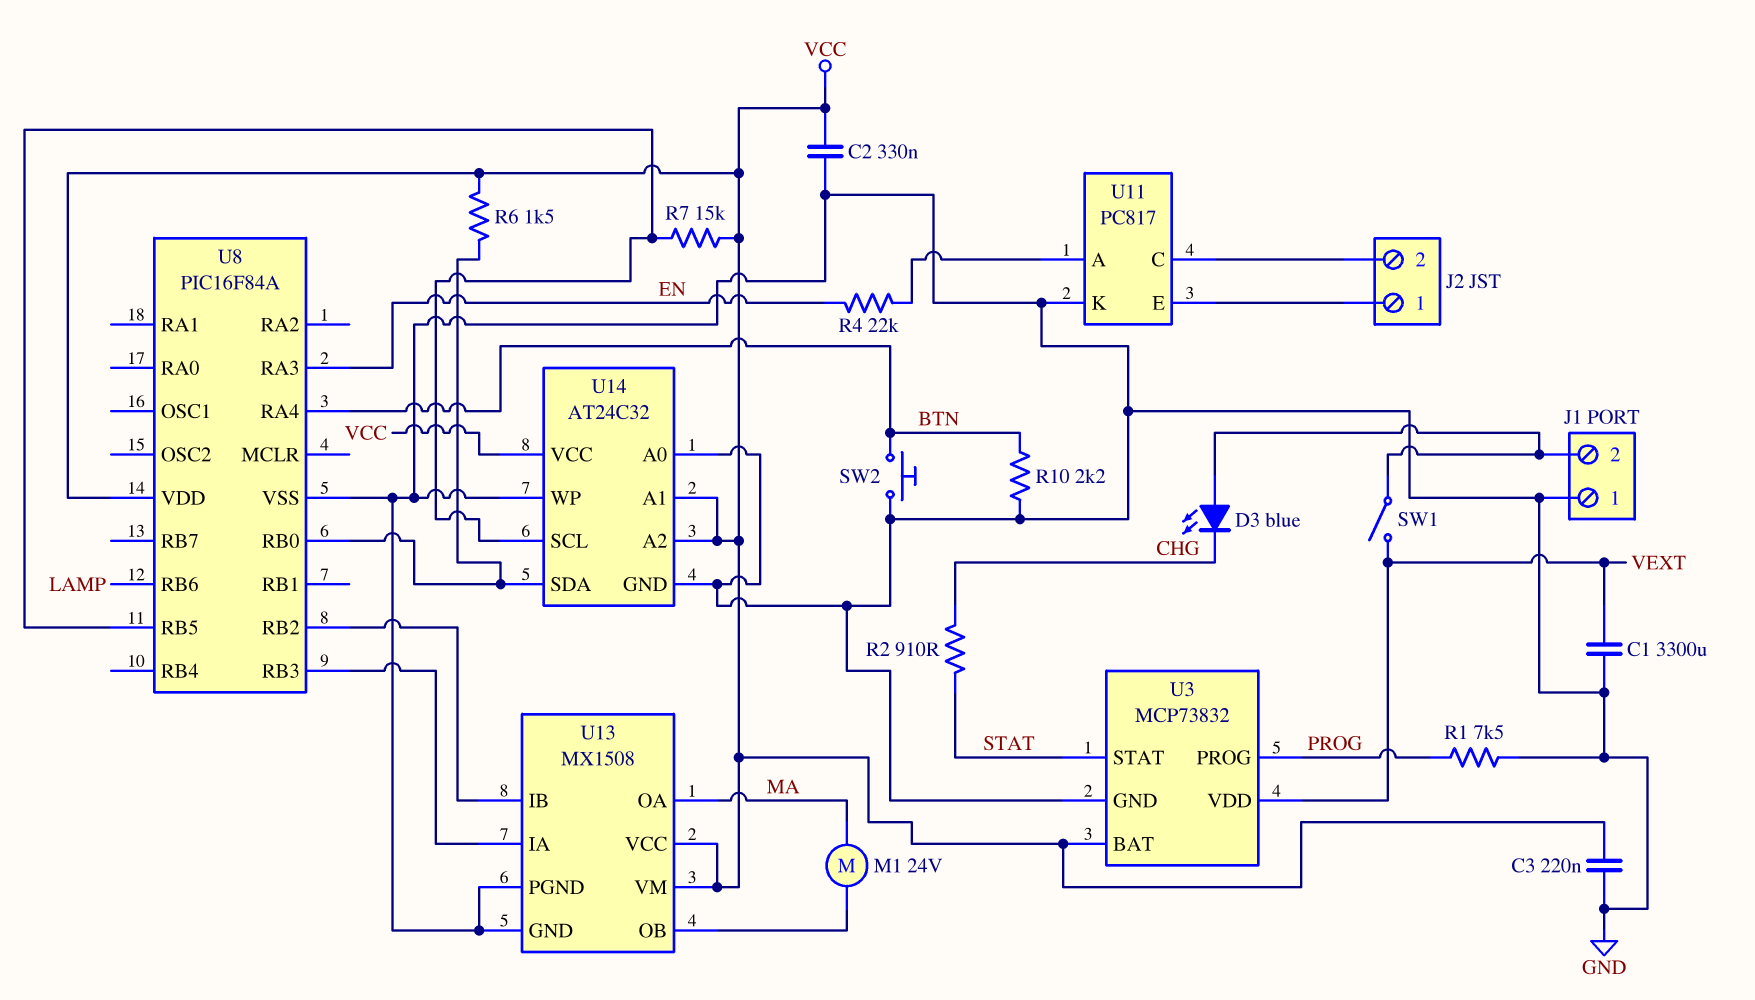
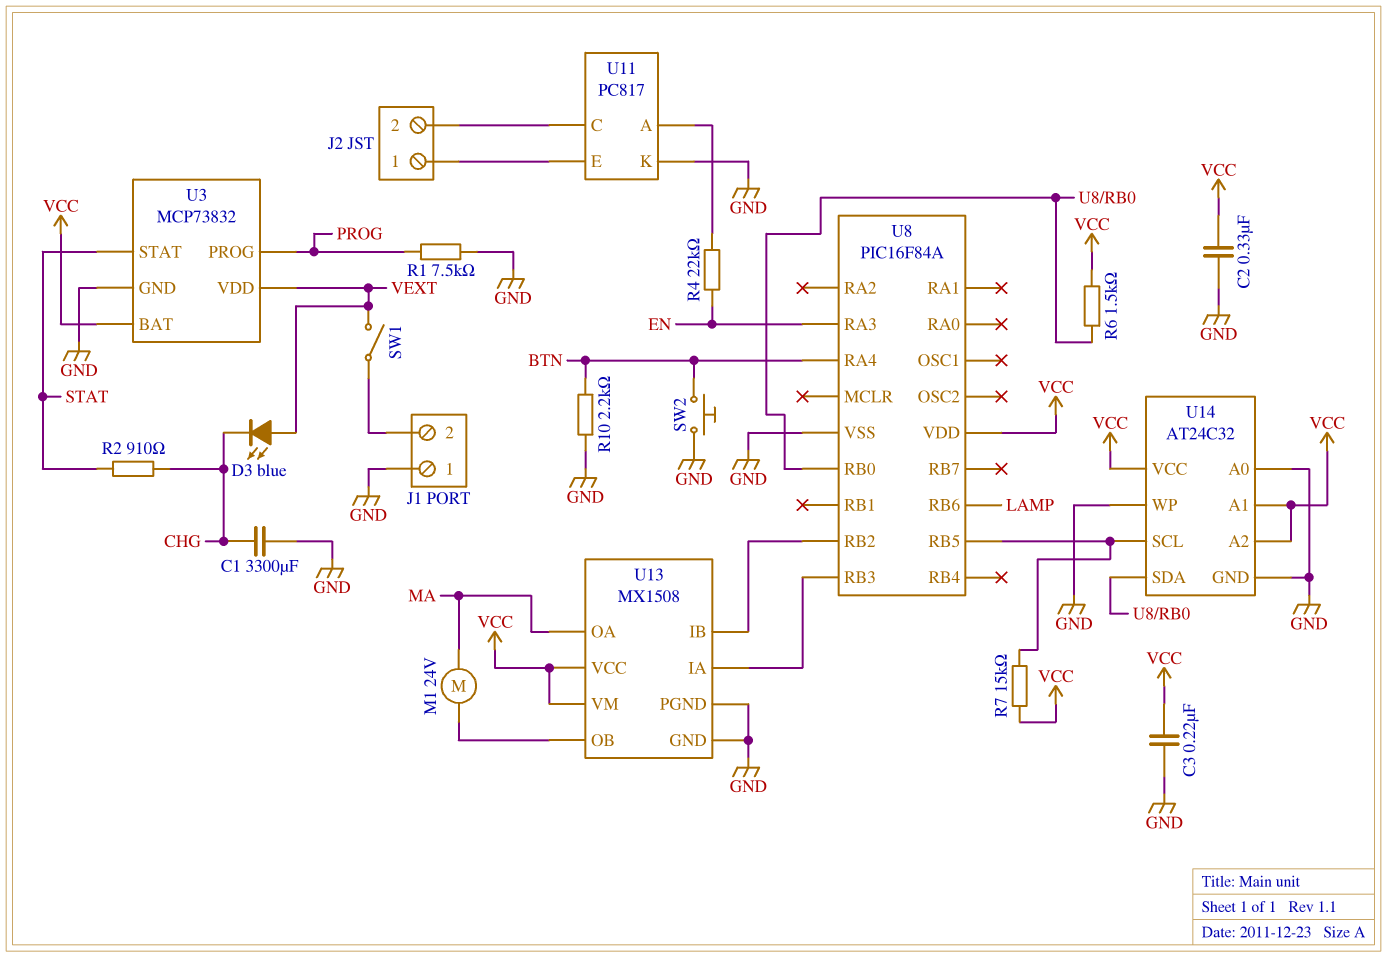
C1: 3300uF (GND, VEXT) -> 3300uF (CHG, GND)
D3: LED blue (A J1/2, K CHG) -> LED blue (A VEXT, K CHG)

